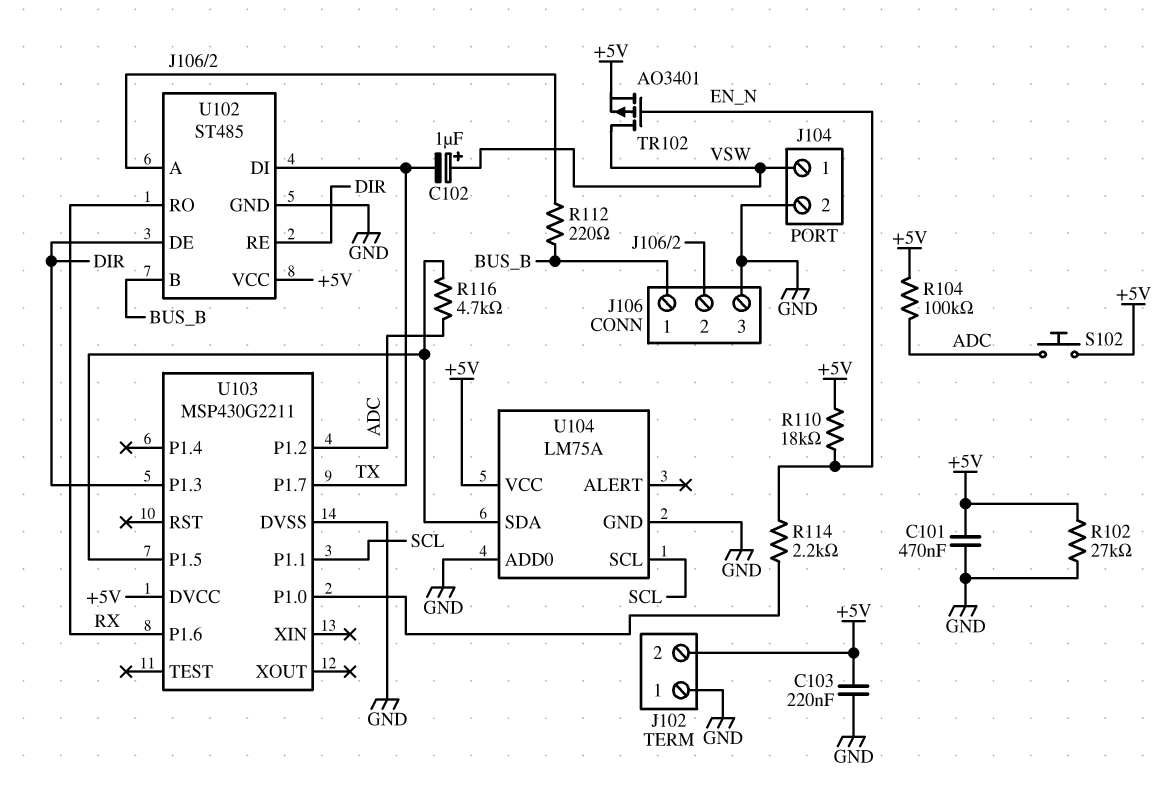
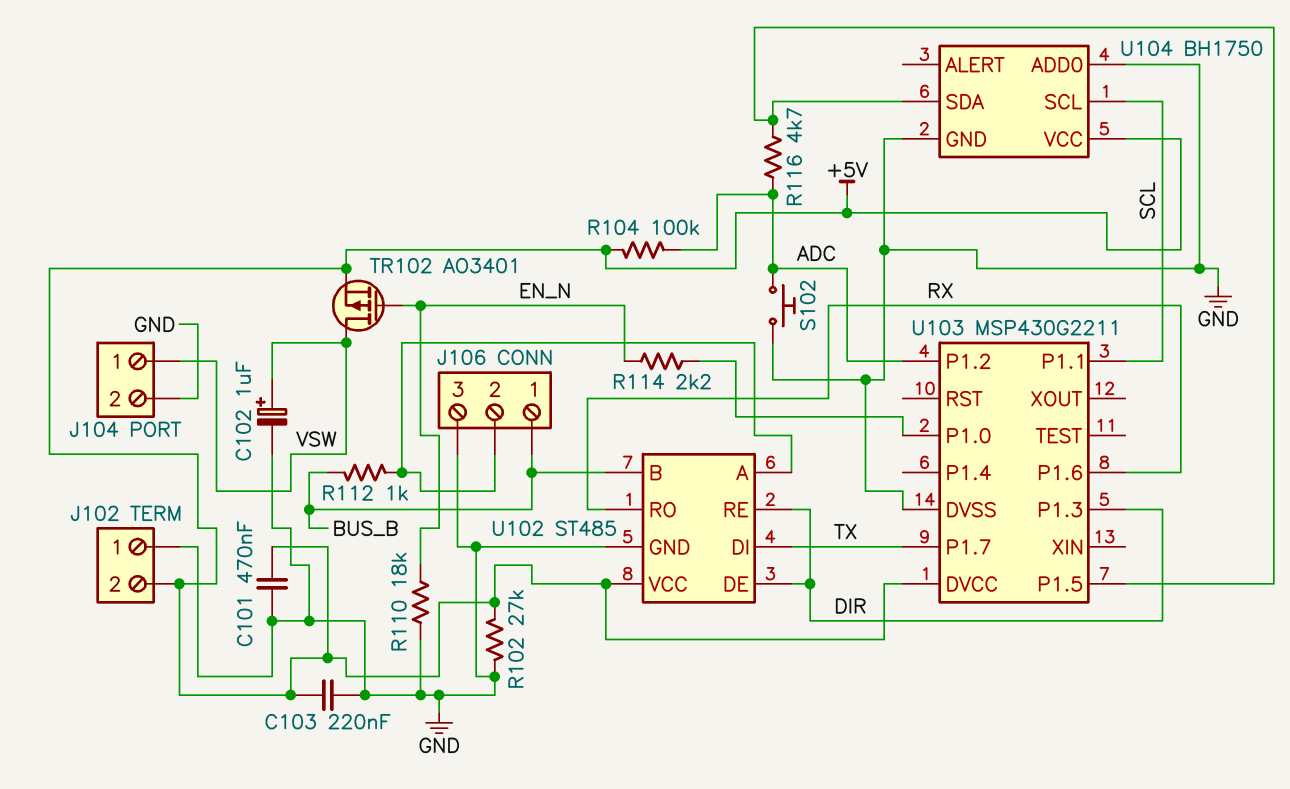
C102: 1uF (plus VSW, minus TX) -> 1uF (plus VSW, minus GND)
R110: 18k (+5V, EN_N) -> 18k (EN_N, GND)
R112: 220 (BUS_B, J106/2) -> 1k (BUS_B, J106/2)
S102: button (+5V, ADC) -> button (ADC, GND)
U104: LM75A -> BH1750

